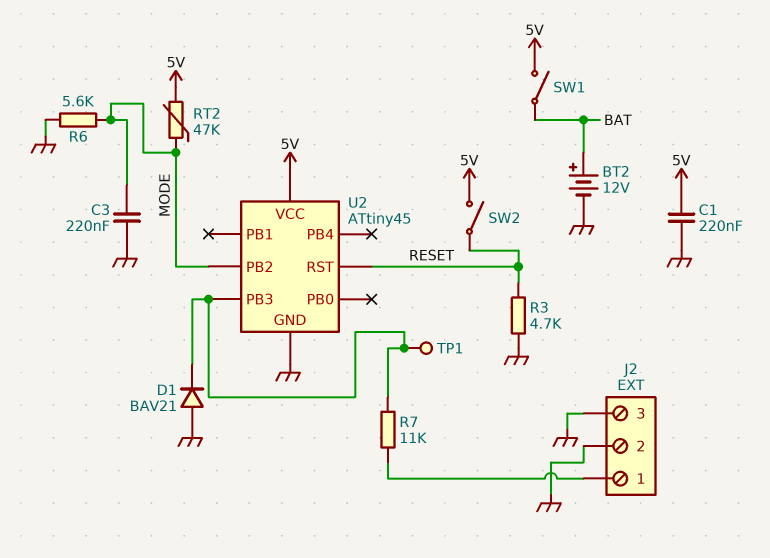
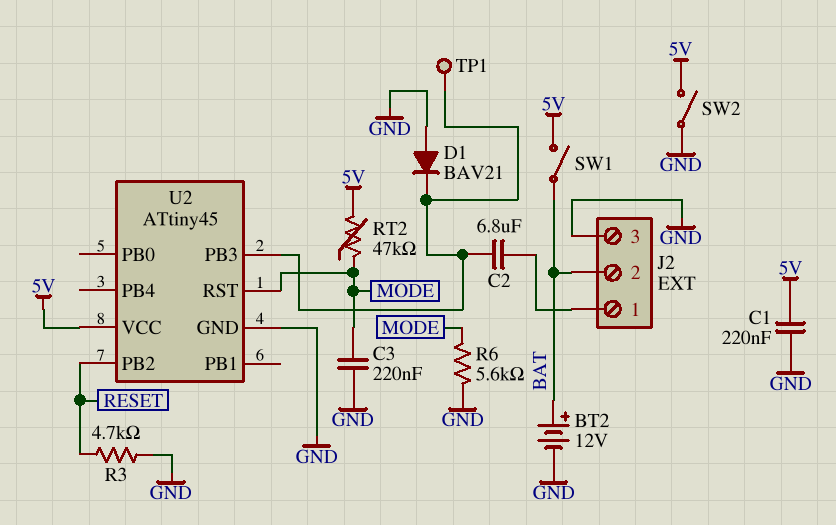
C2: none -> 6.8uF (J2/1, U2/PB3)
J2 pin 2: GND -> BAT
R7: 11k (J2/1, U2/PB3) -> none
SW2: switch (5V, RESET) -> switch (5V, GND)
U2 pin PB2: MODE -> RESET
U2 pin RST: RESET -> MODE

